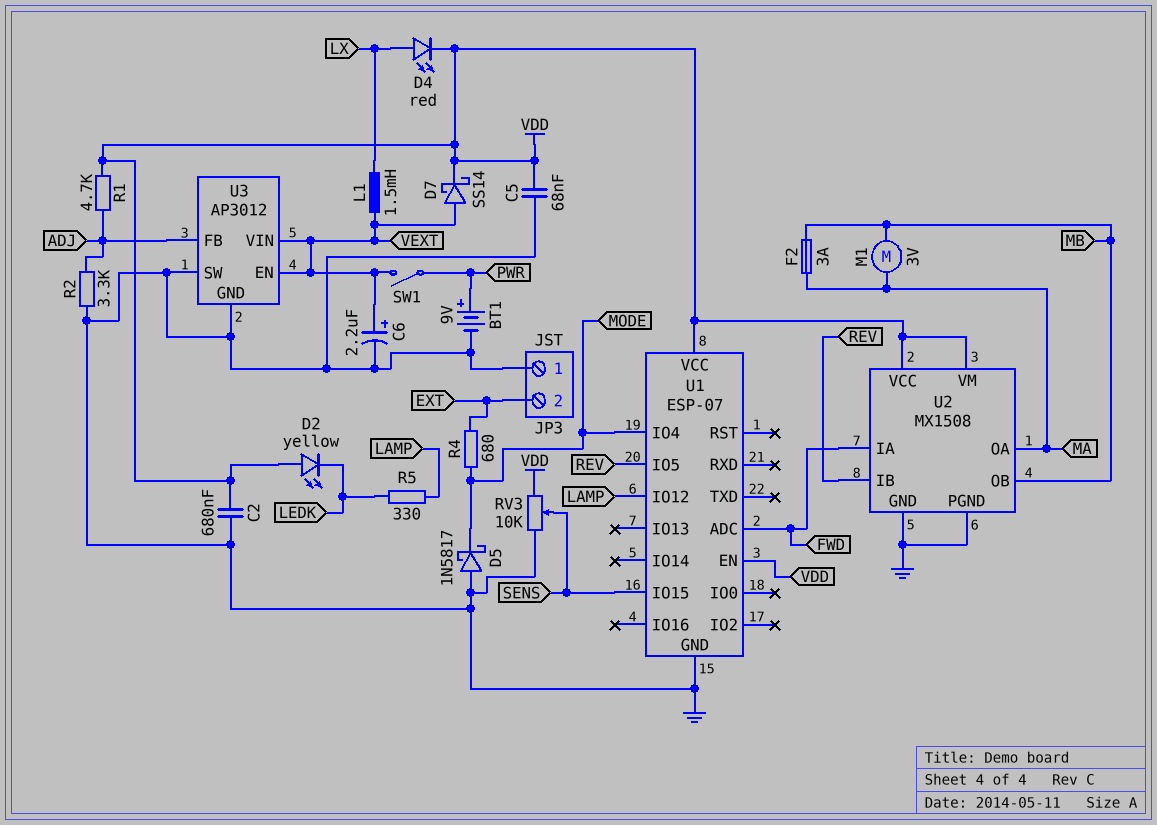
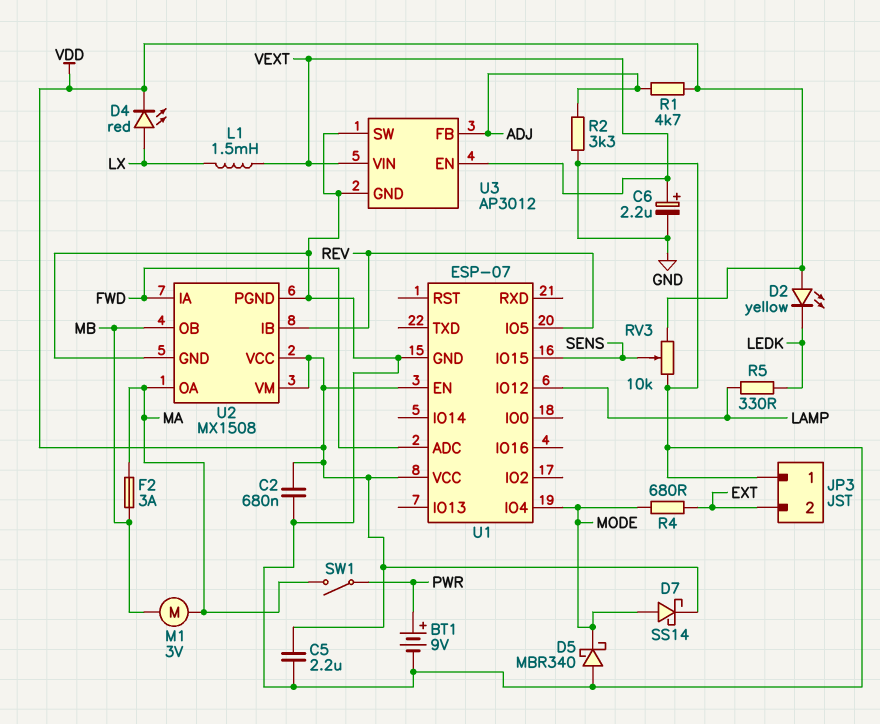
C5: 68nF (GND, VDD) -> 2.2uF (GND, VDD)
D5: schottky 1N5817 (A GND, K MODE) -> schottky MBR340 (A GND, K MODE)
D7: schottky SS14 (A VEXT, K VDD) -> schottky SS14 (A MODE, K VDD)
SW1: switch (PWR, VEXT) -> switch (MA, PWR)

